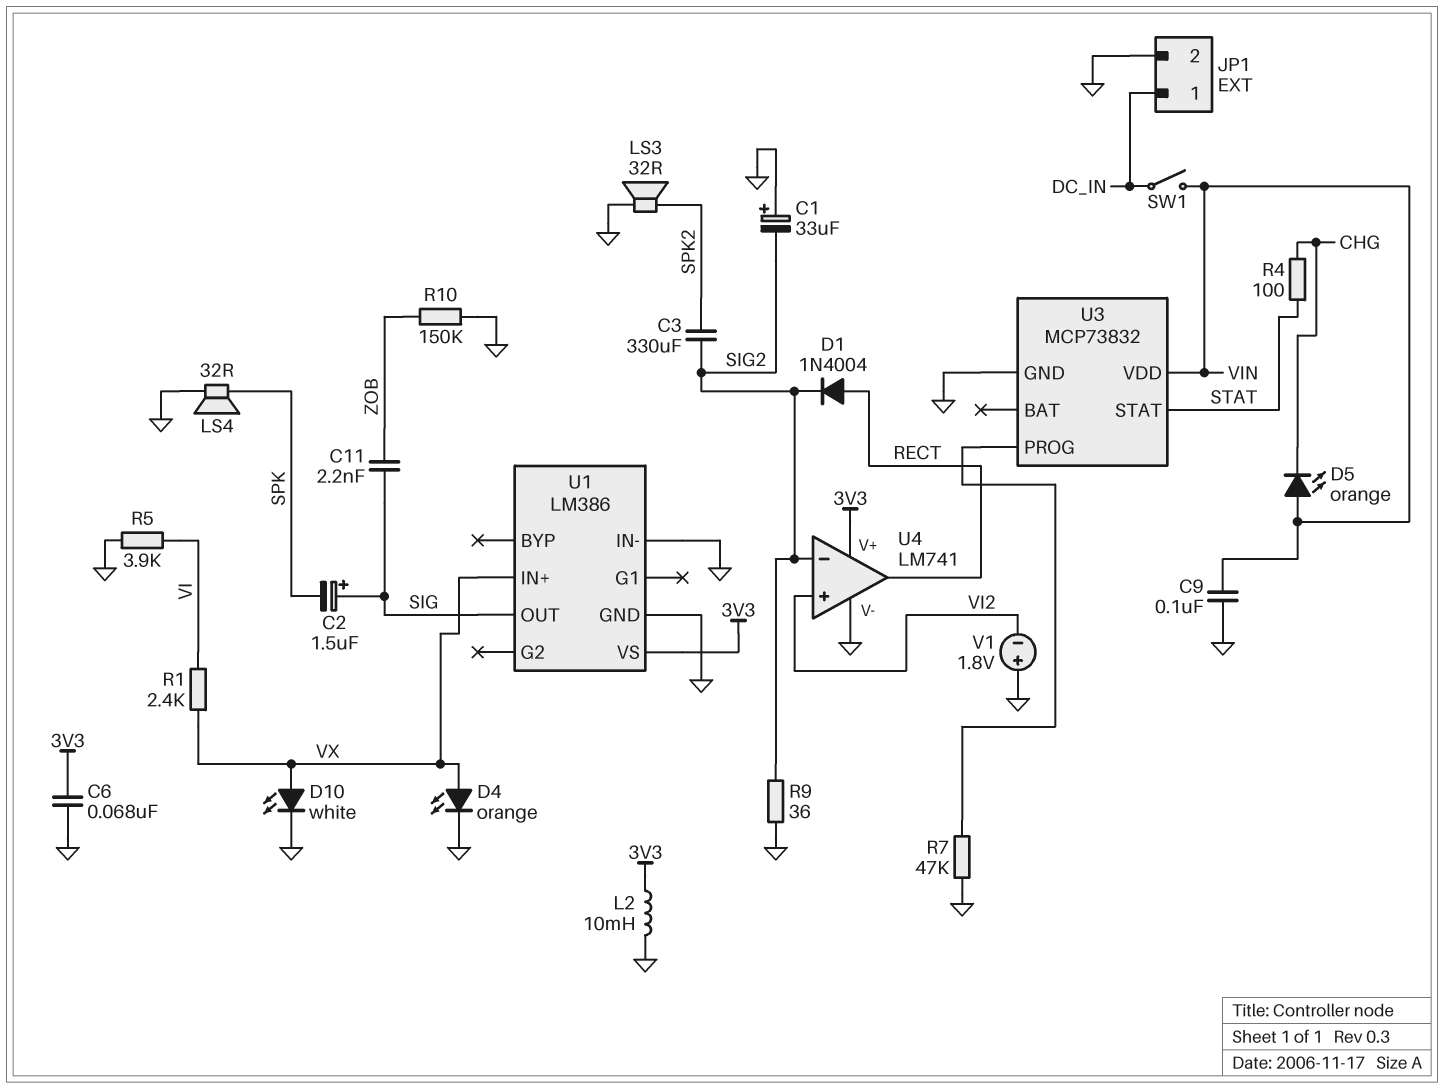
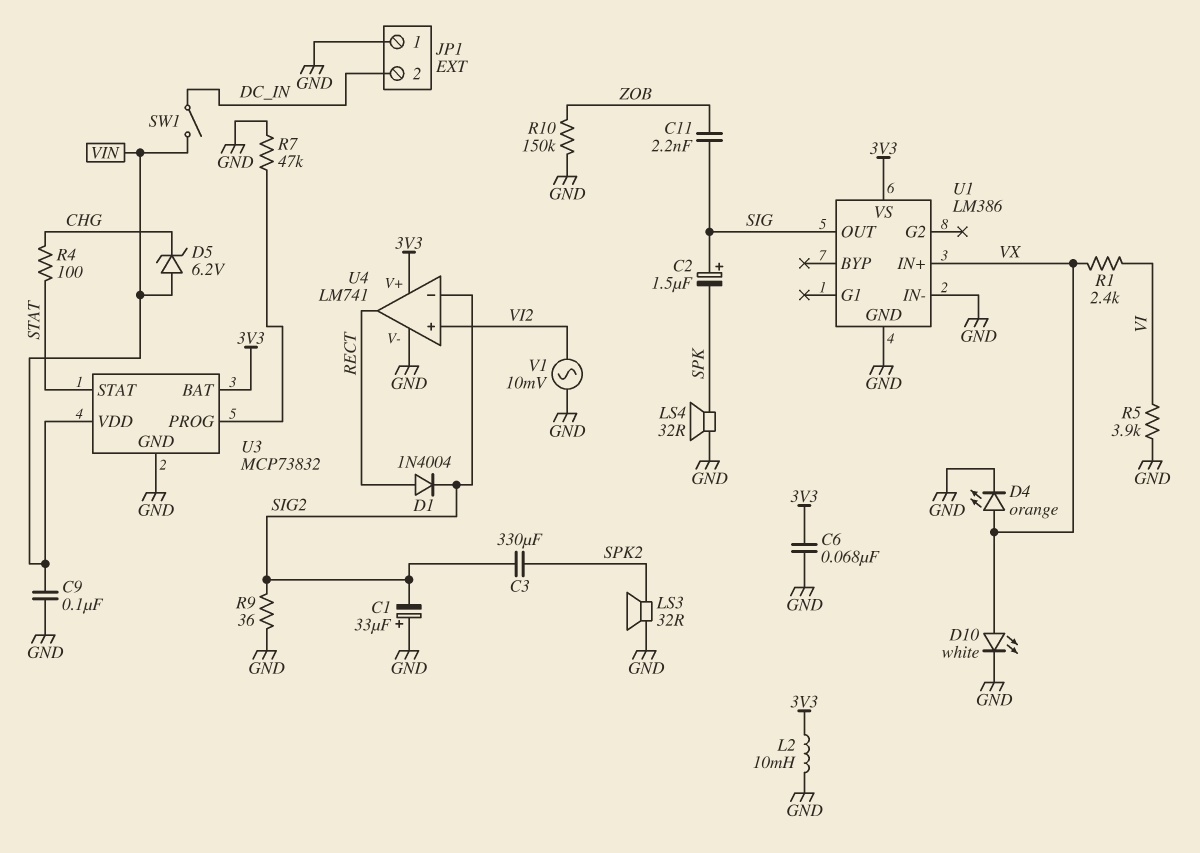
D5: LED orange (A VIN, K CHG) -> zener 6.2V (A VIN, K CHG)
JP1 pin 1: DC_IN -> GND
JP1 pin 2: GND -> DC_IN
U3 pin BAT: none -> 3V3
V1: 1.8V (plus GND, minus VI2) -> AC 10mV (GND, VI2)

